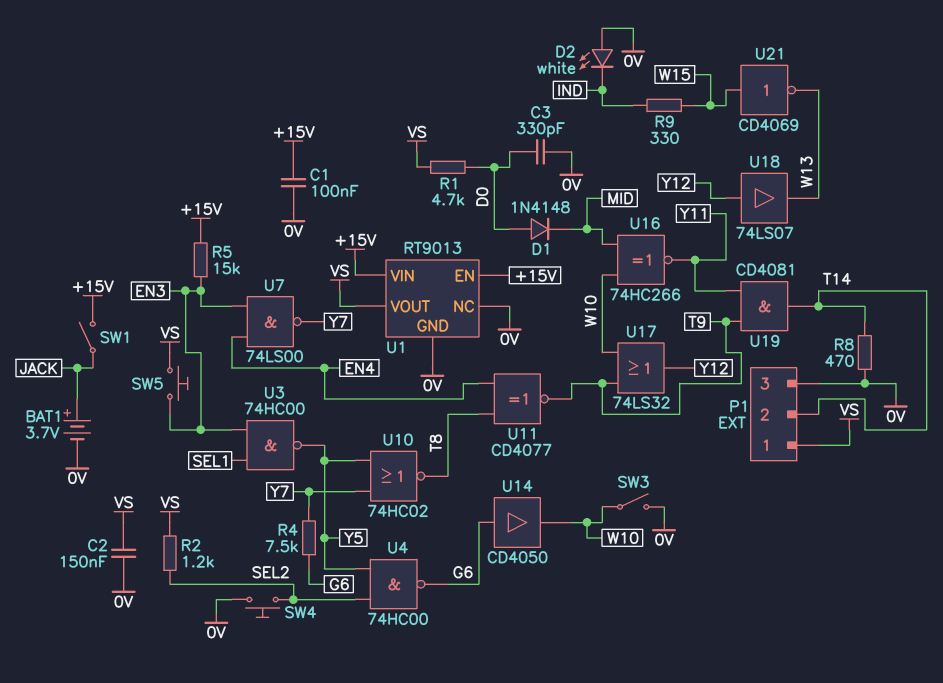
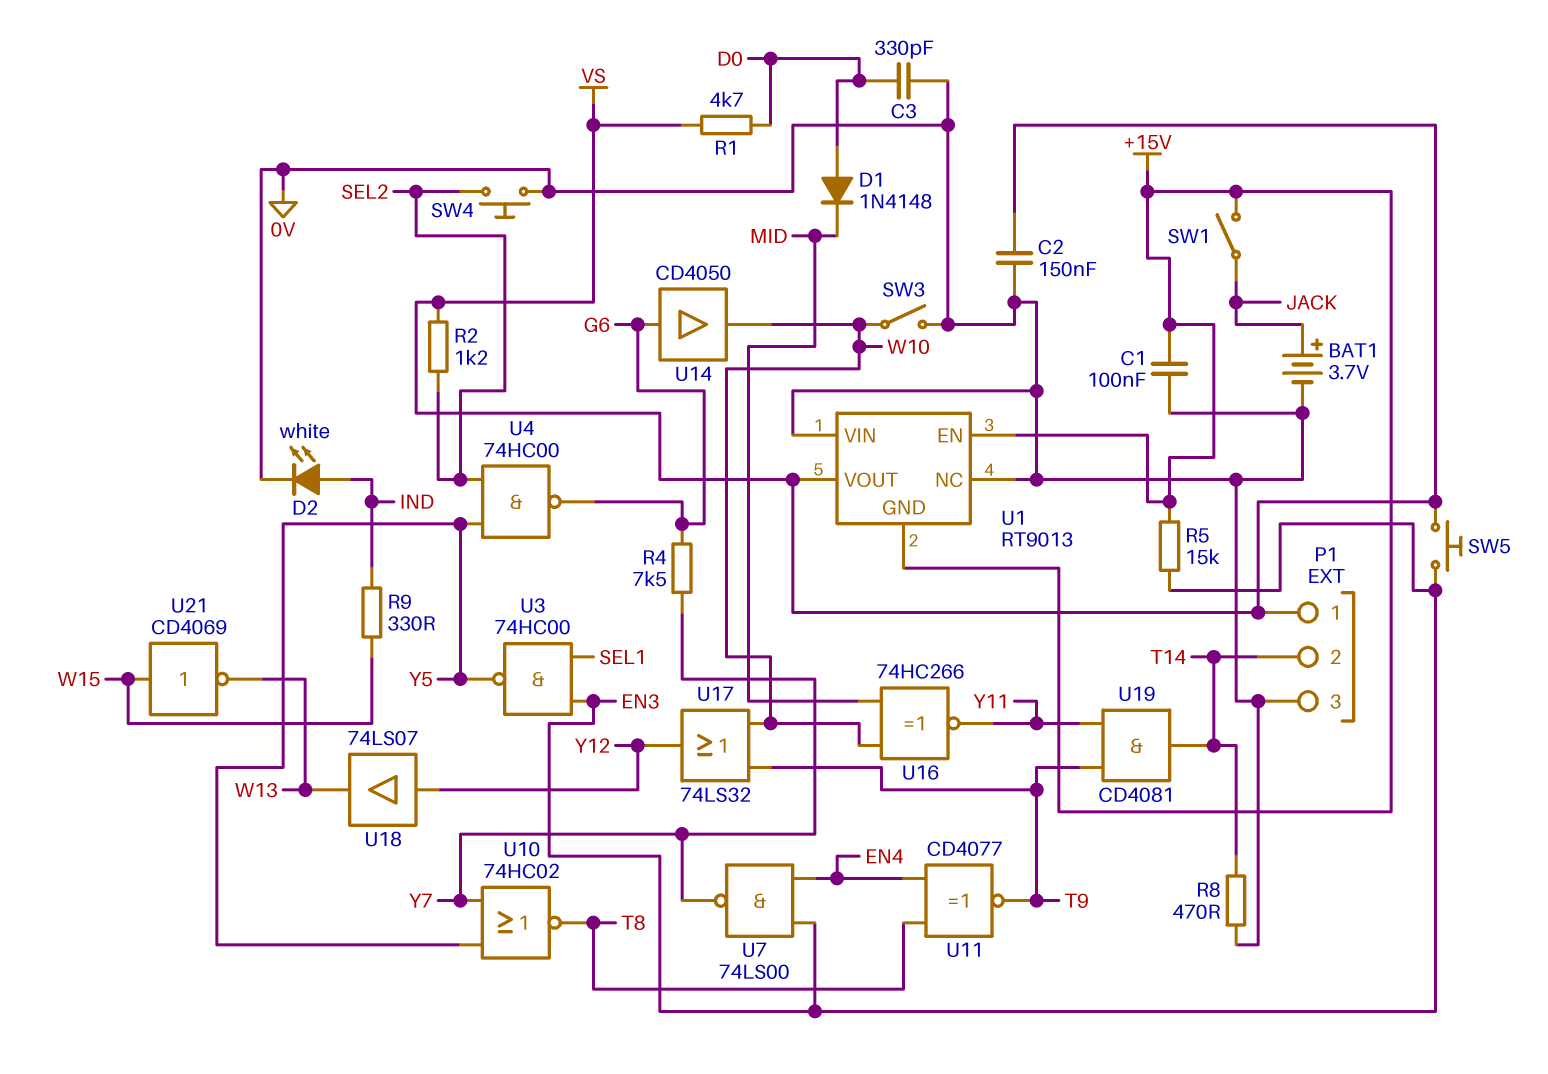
D2: LED white (A 0V, K IND) -> LED white (A IND, K 0V)
U1 pin GND: 0V -> +15V
U1 pin VIN: +15V -> 0V

